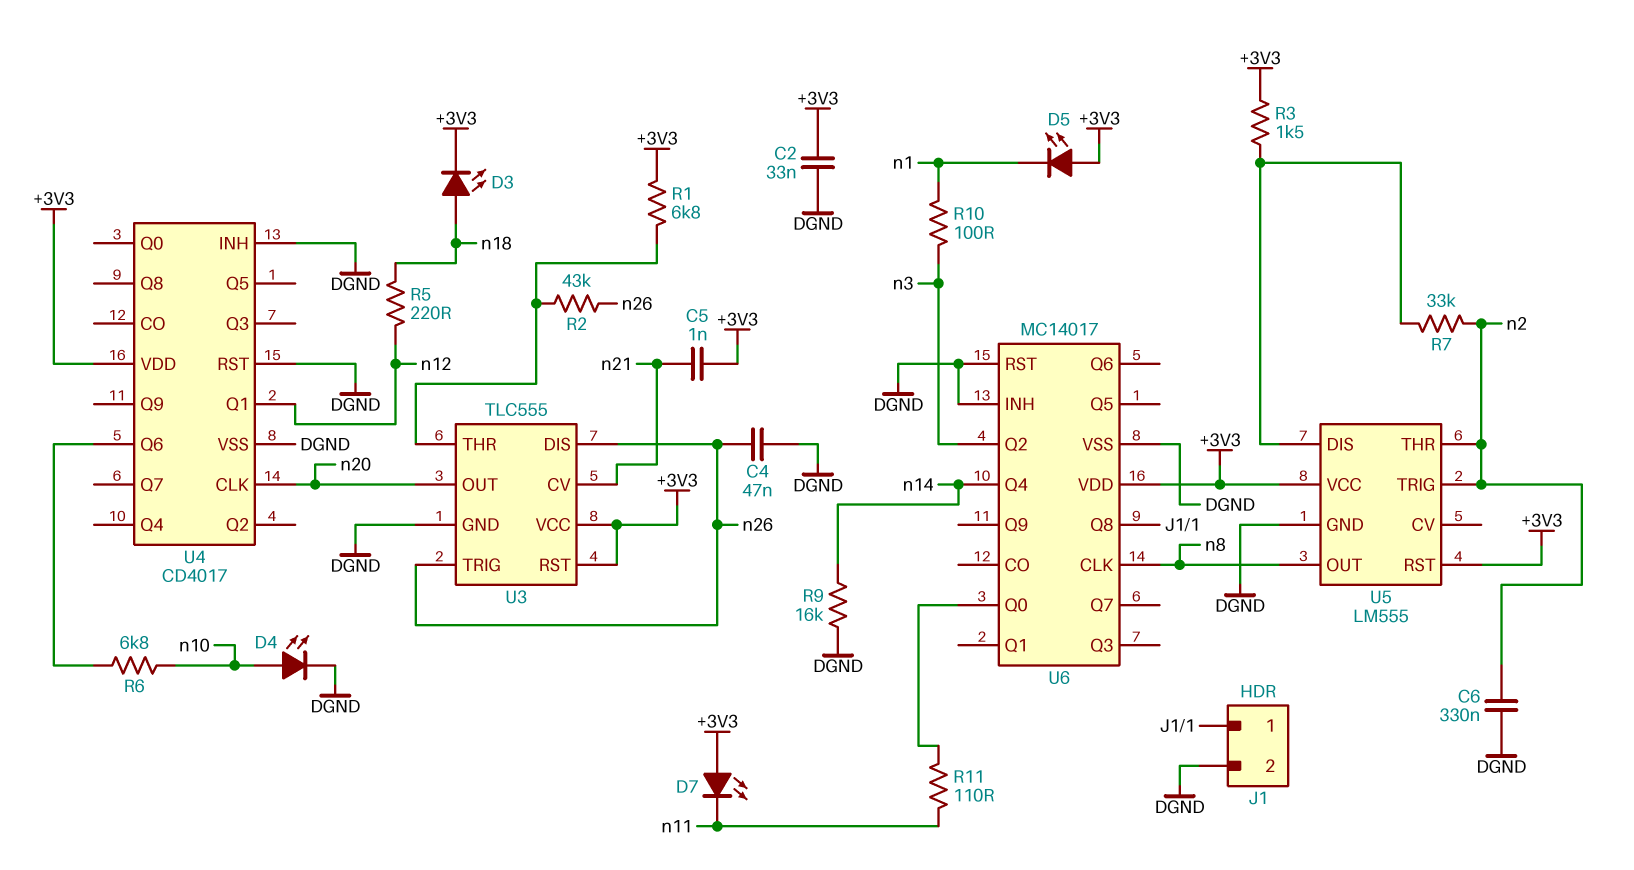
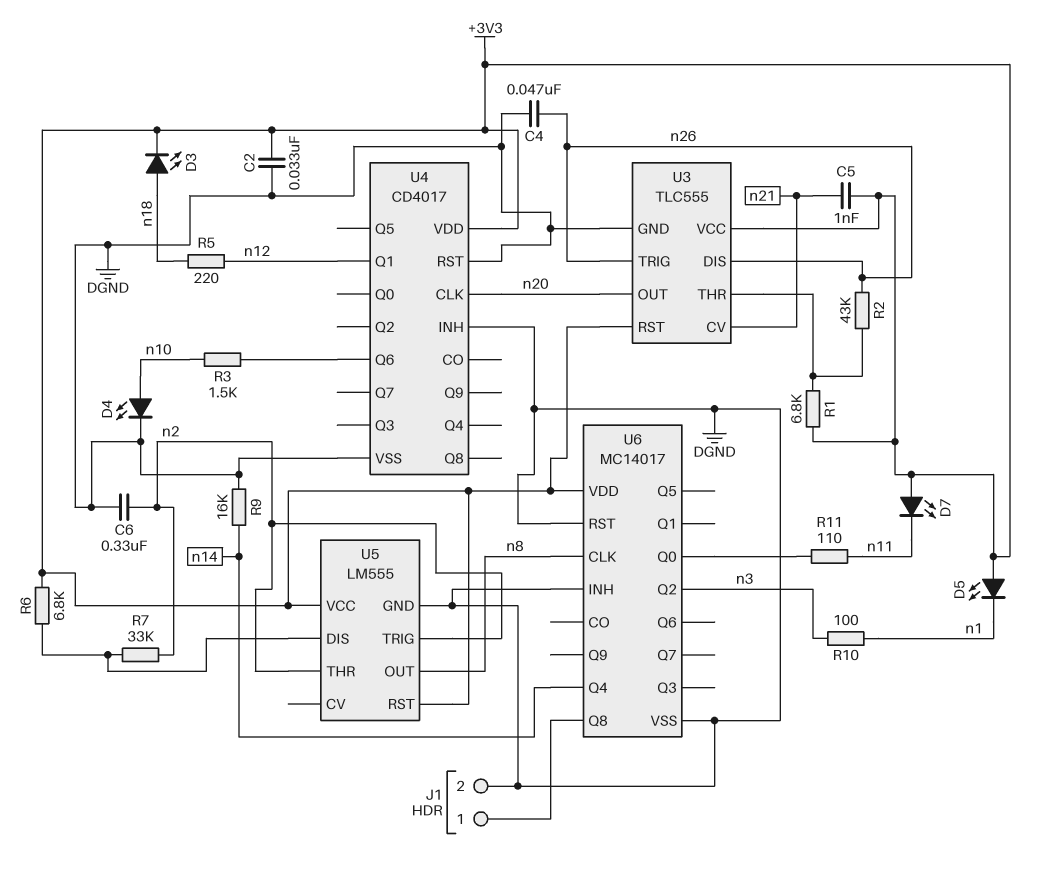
R3: 1.5k (+3V3, U5/DIS) -> 1.5k (U4/Q6, n10)
R6: 6.8k (U4/Q6, n10) -> 6.8k (+3V3, U5/DIS)

